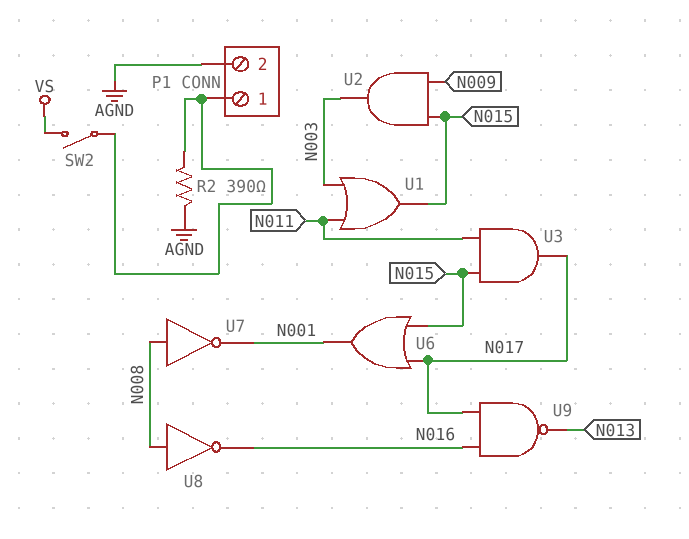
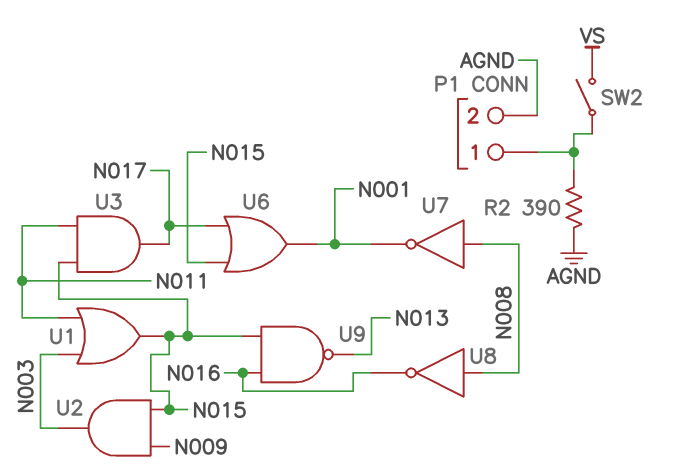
U9: NAND (in N016, in N017, out N013) -> NAND (in N015, in N016, out N013)

